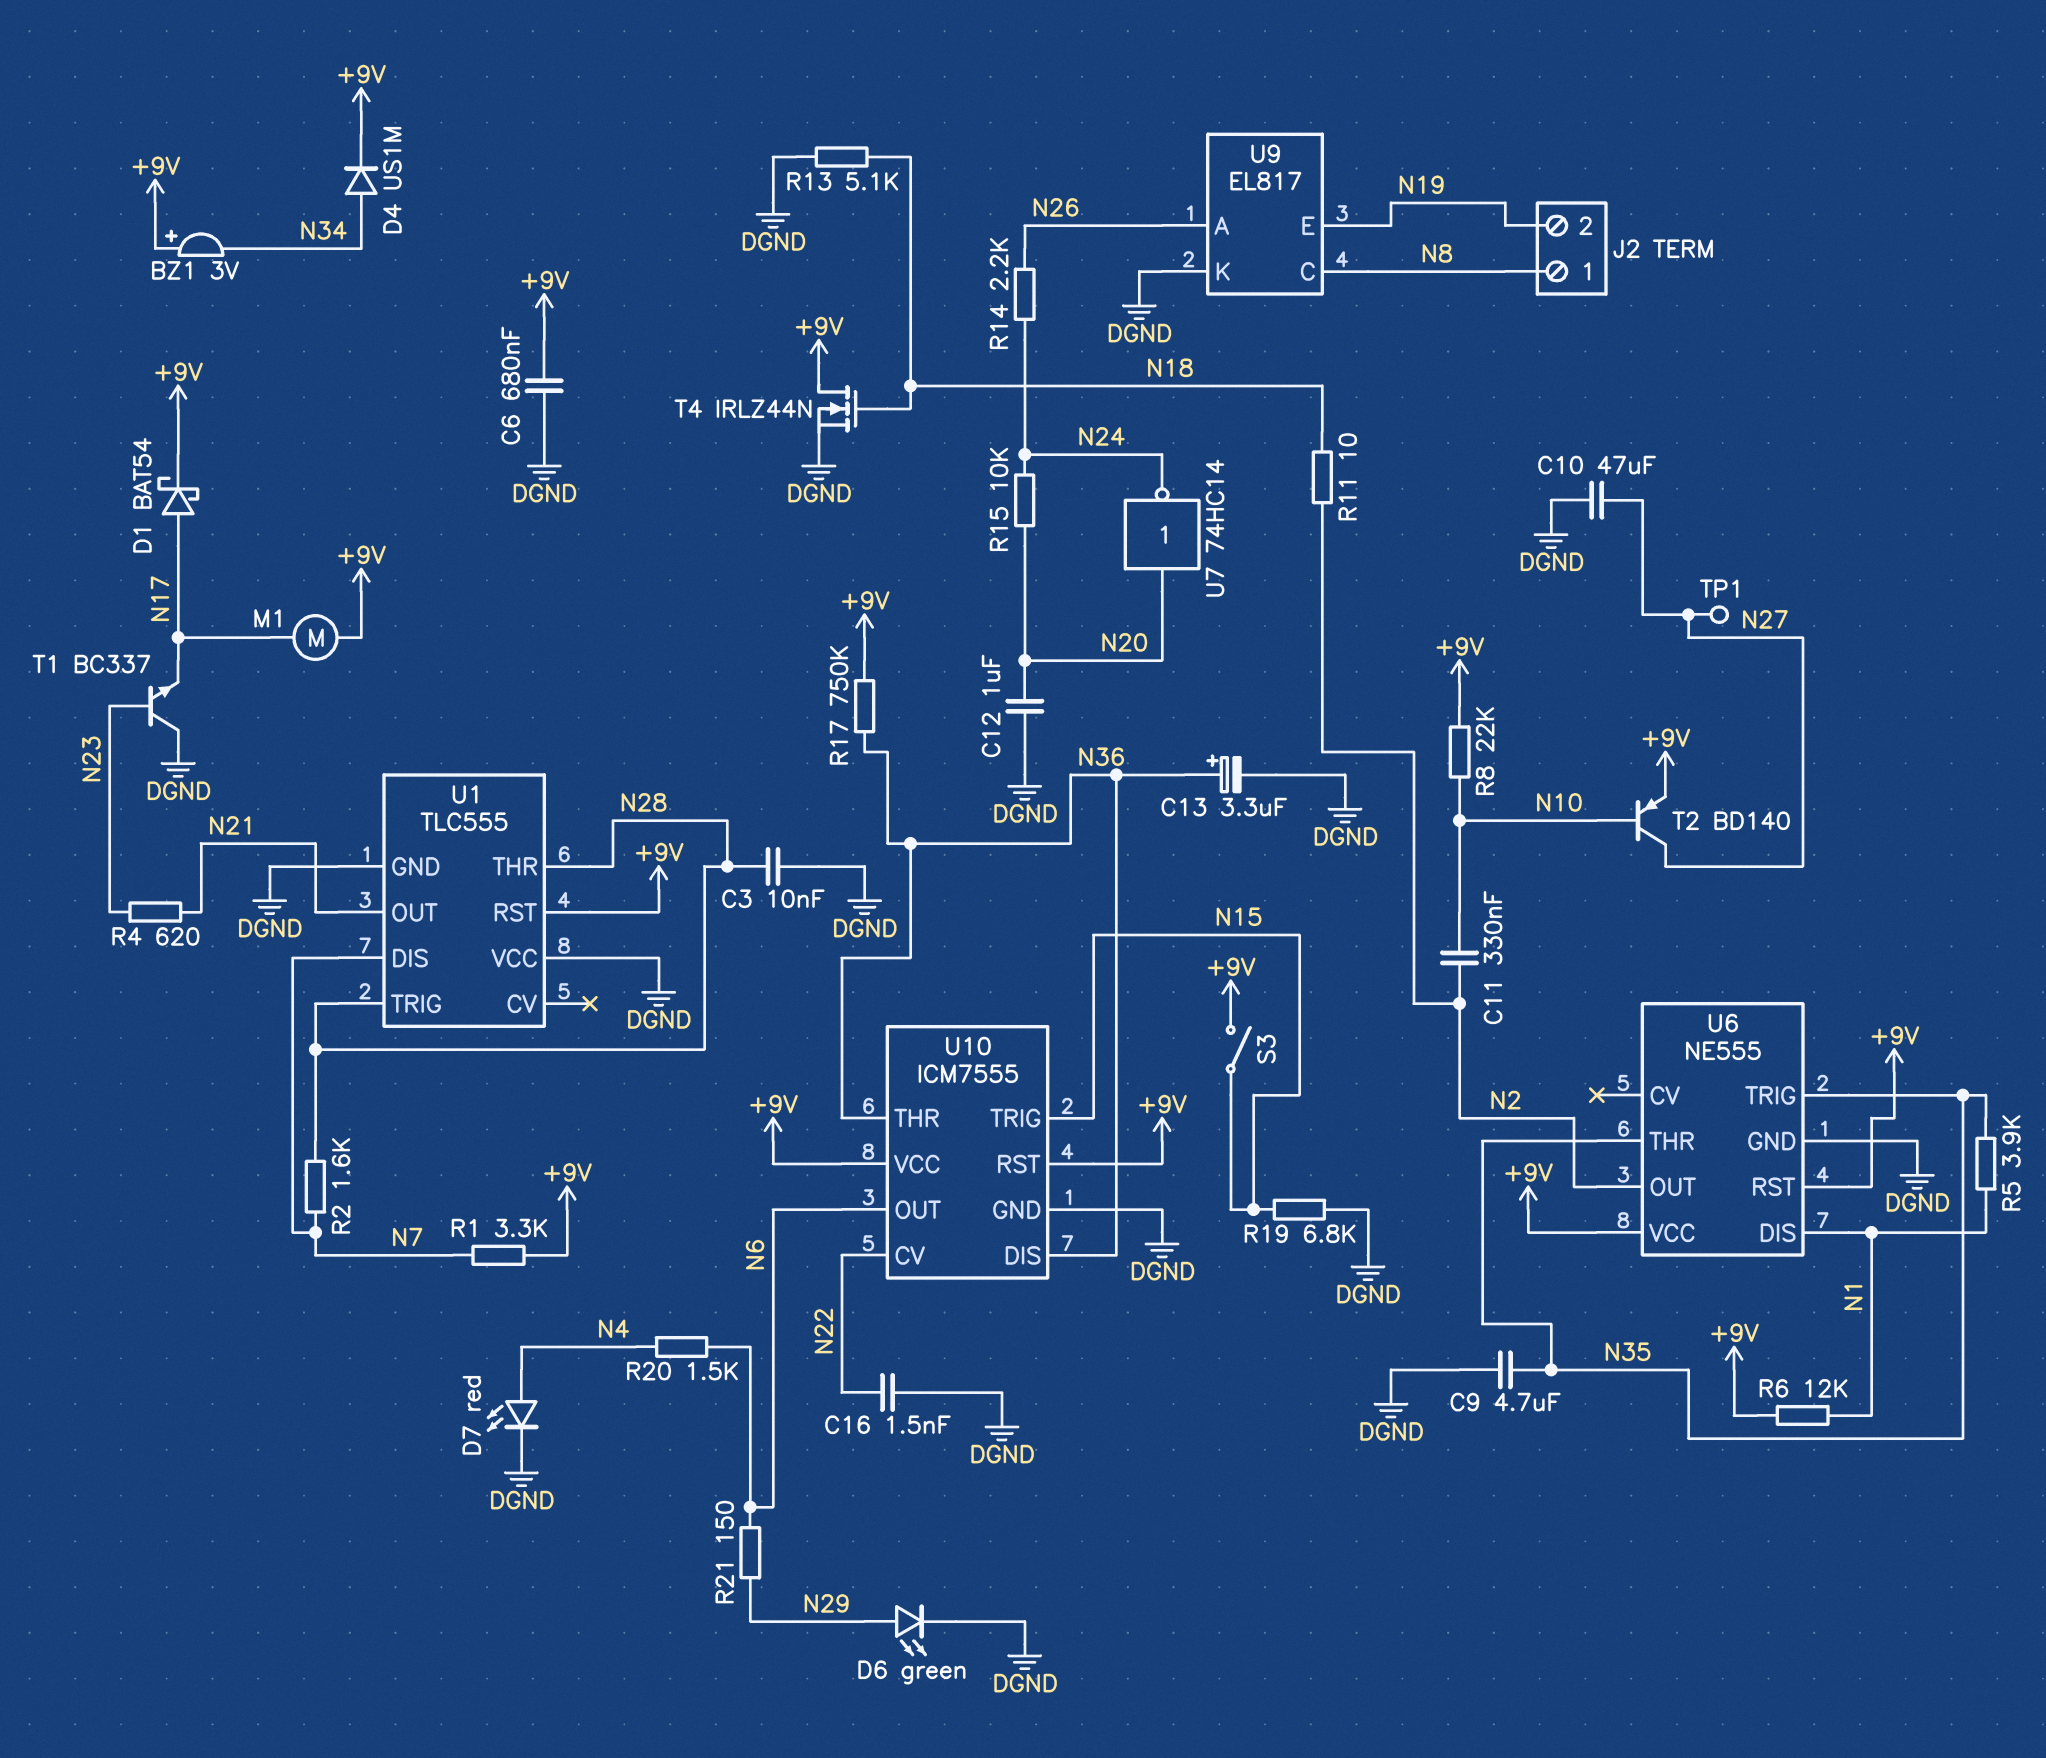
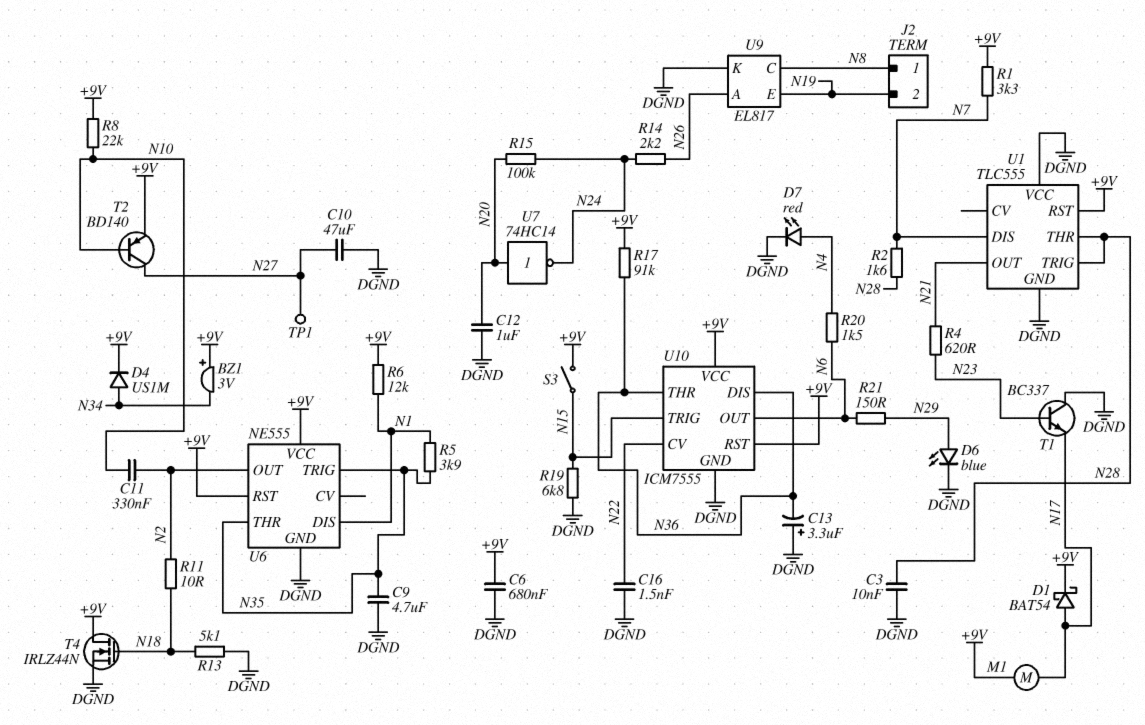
C13: 3.3uF (plus N36, minus DGND) -> 3.3uF (plus DGND, minus N36)
D6: LED green (A N29, K DGND) -> LED blue (A N29, K DGND)
R15: 10k (N20, N24) -> 100k (N20, N24)
R17: 750k (+9V, N36) -> 91k (+9V, N36)

